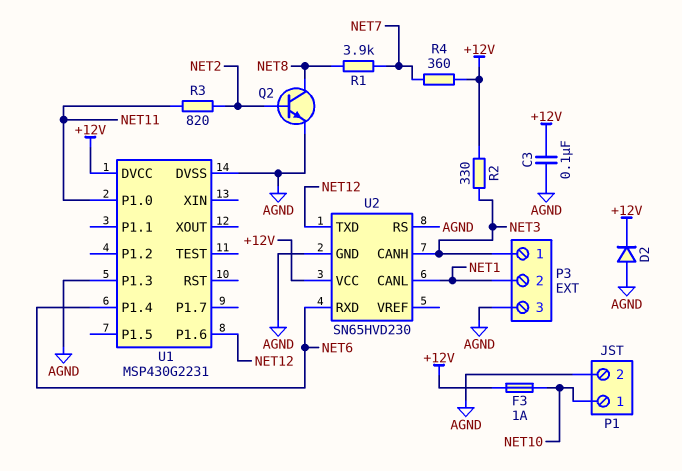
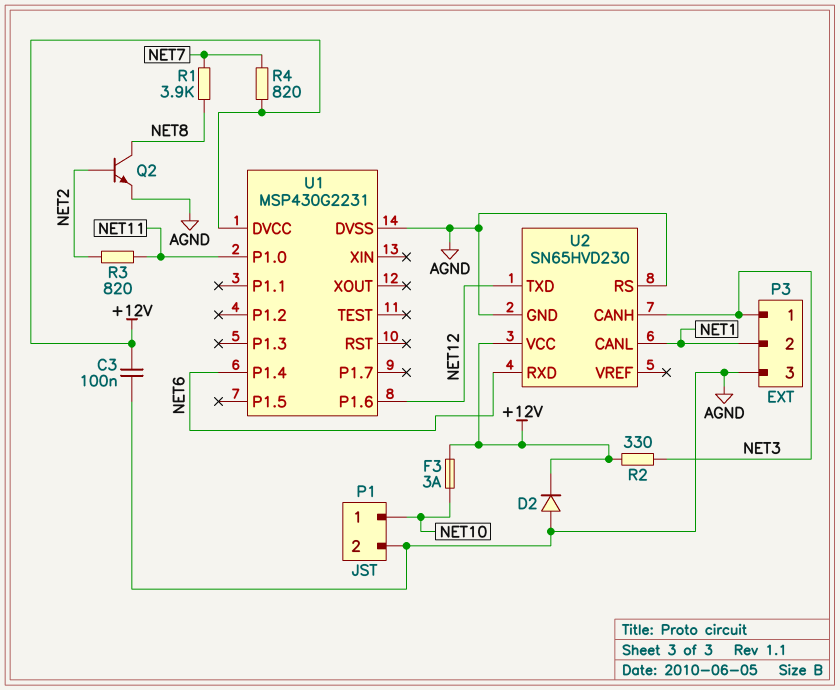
F3: 1A (+12V, NET10) -> 3A (+12V, NET10)
R4: 360 (+12V, NET7) -> 820 (+12V, NET7)
U1 pin P1.3: AGND -> none

